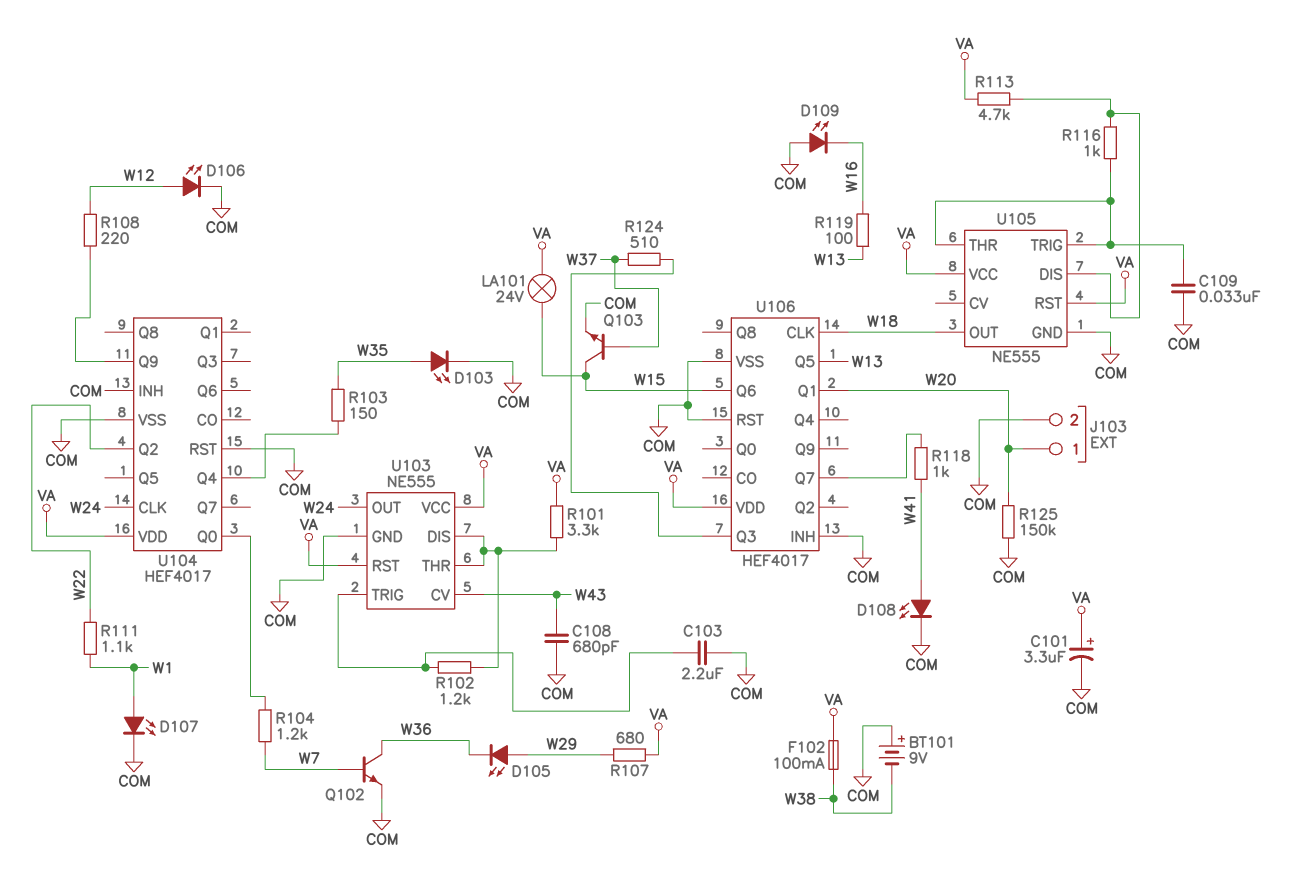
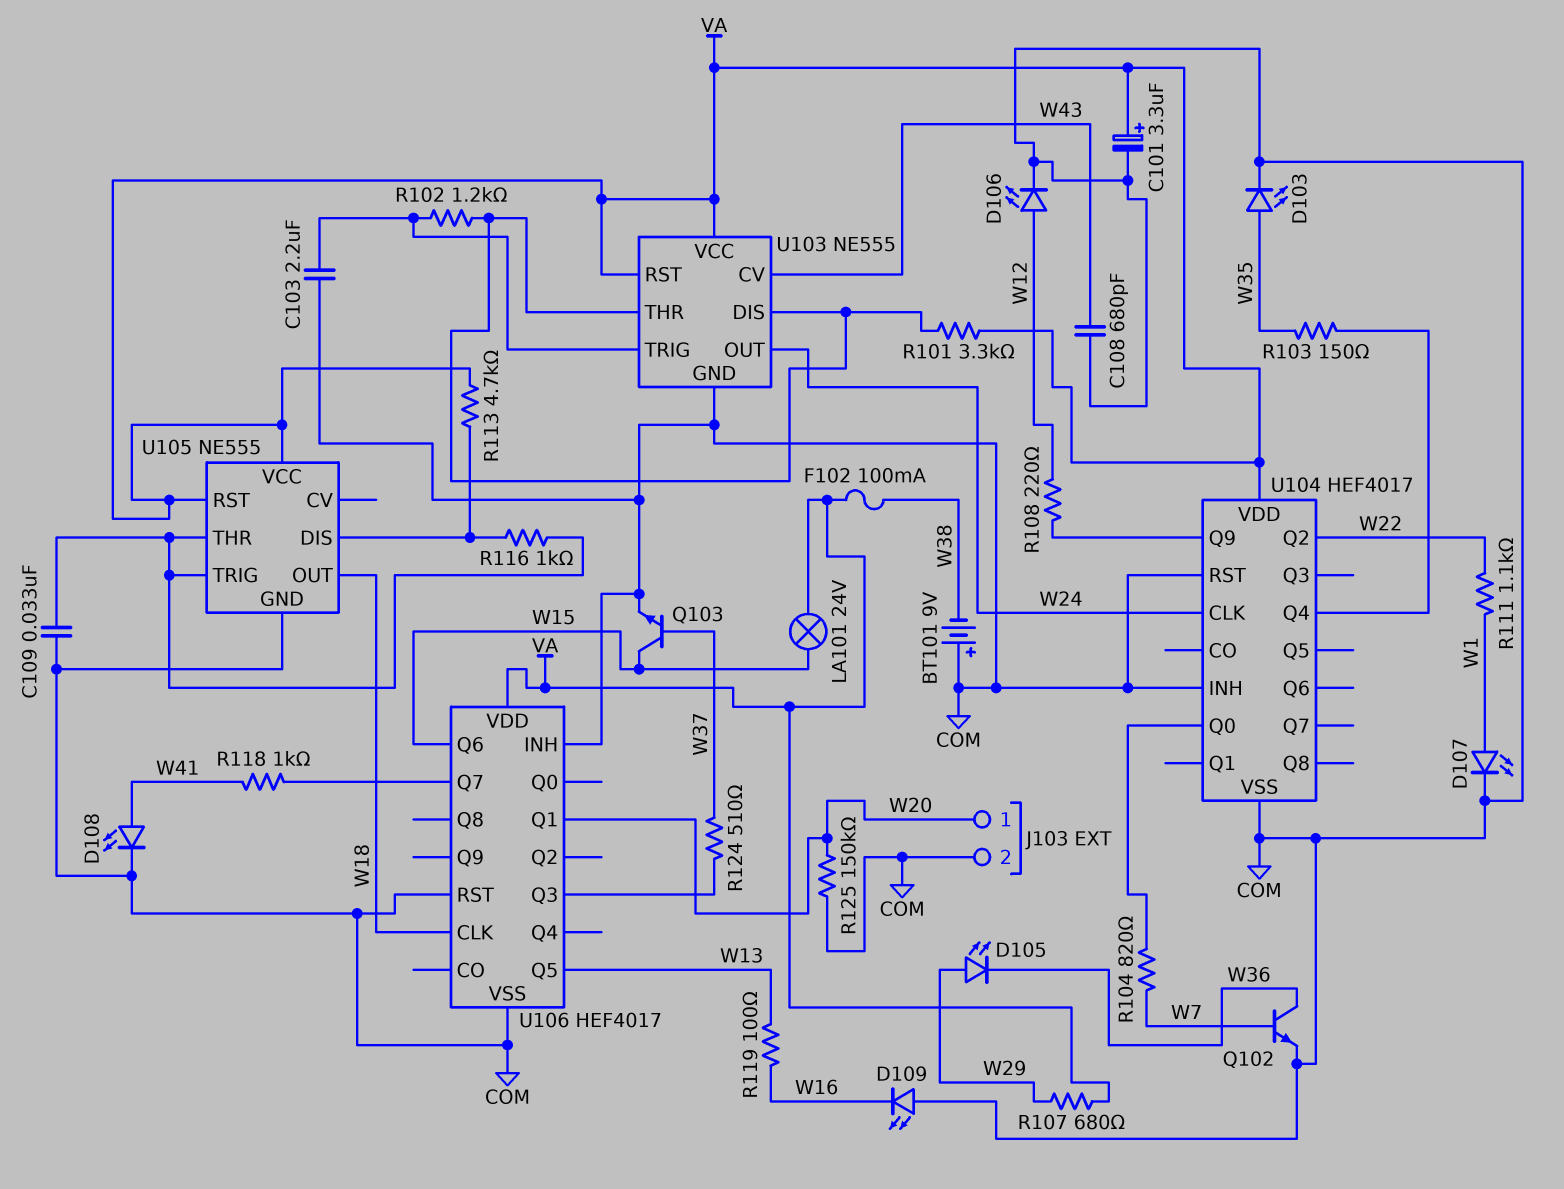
R104: 1.2k (U104/Q0, W7) -> 820 (U104/Q0, W7)

